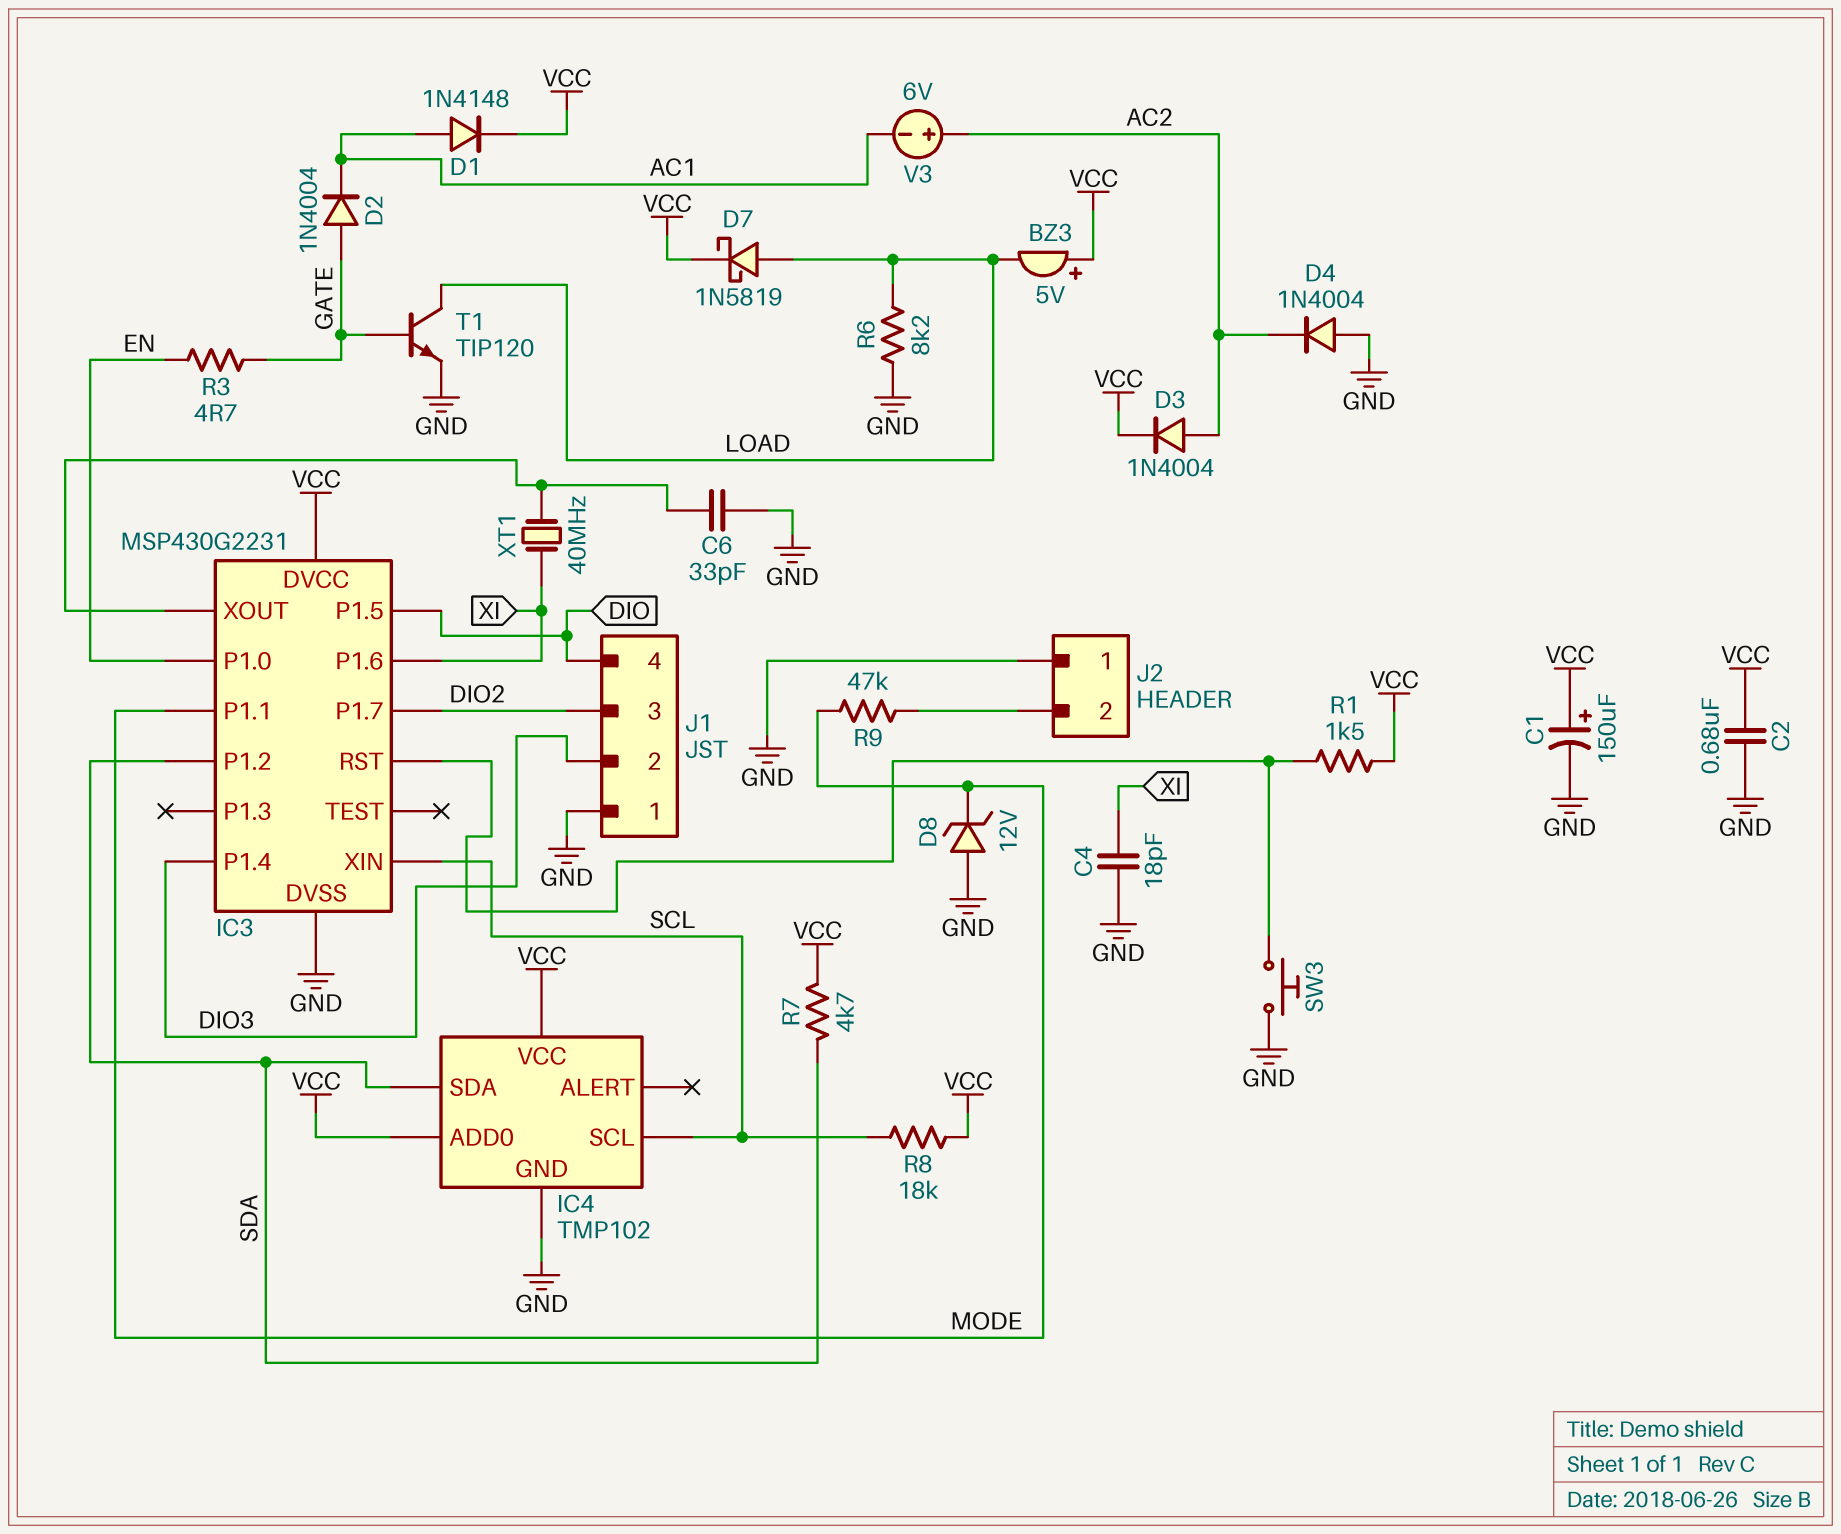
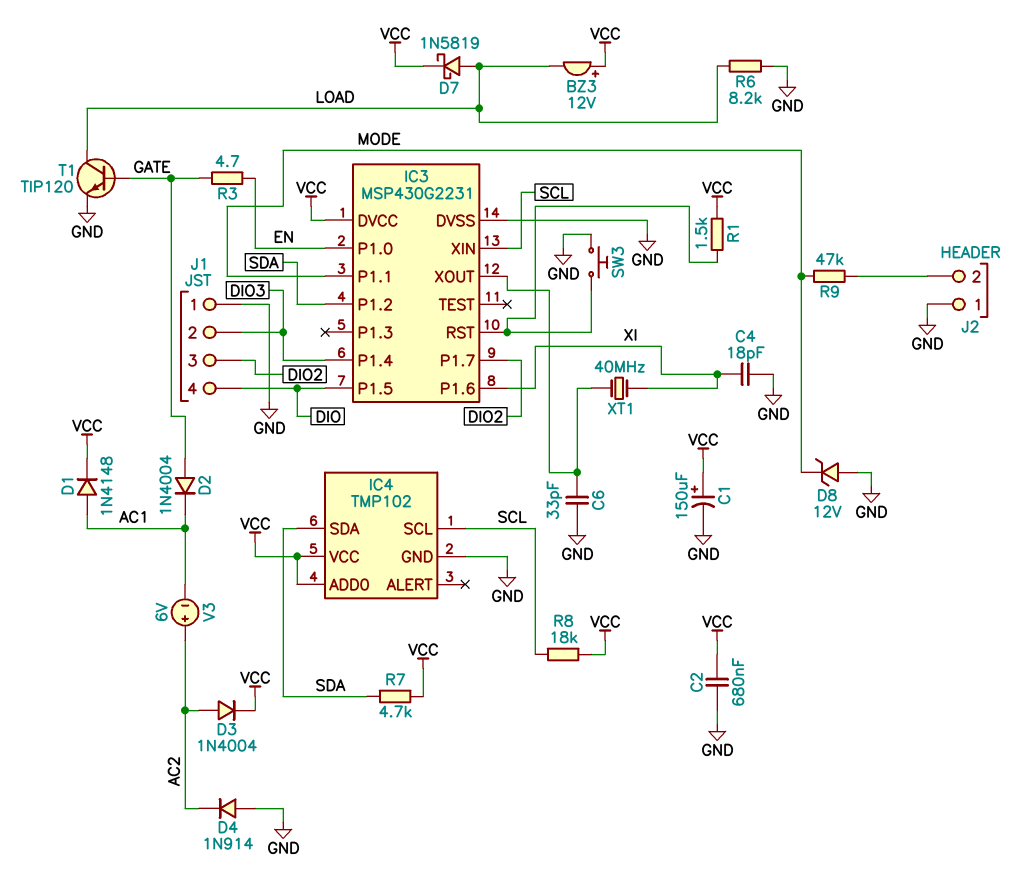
BZ3: buzzer 5V (plus VCC, minus LOAD) -> buzzer 12V (plus VCC, minus LOAD)
D4: diode 1N4004 (A GND, K AC2) -> diode 1N914 (A GND, K AC2)

